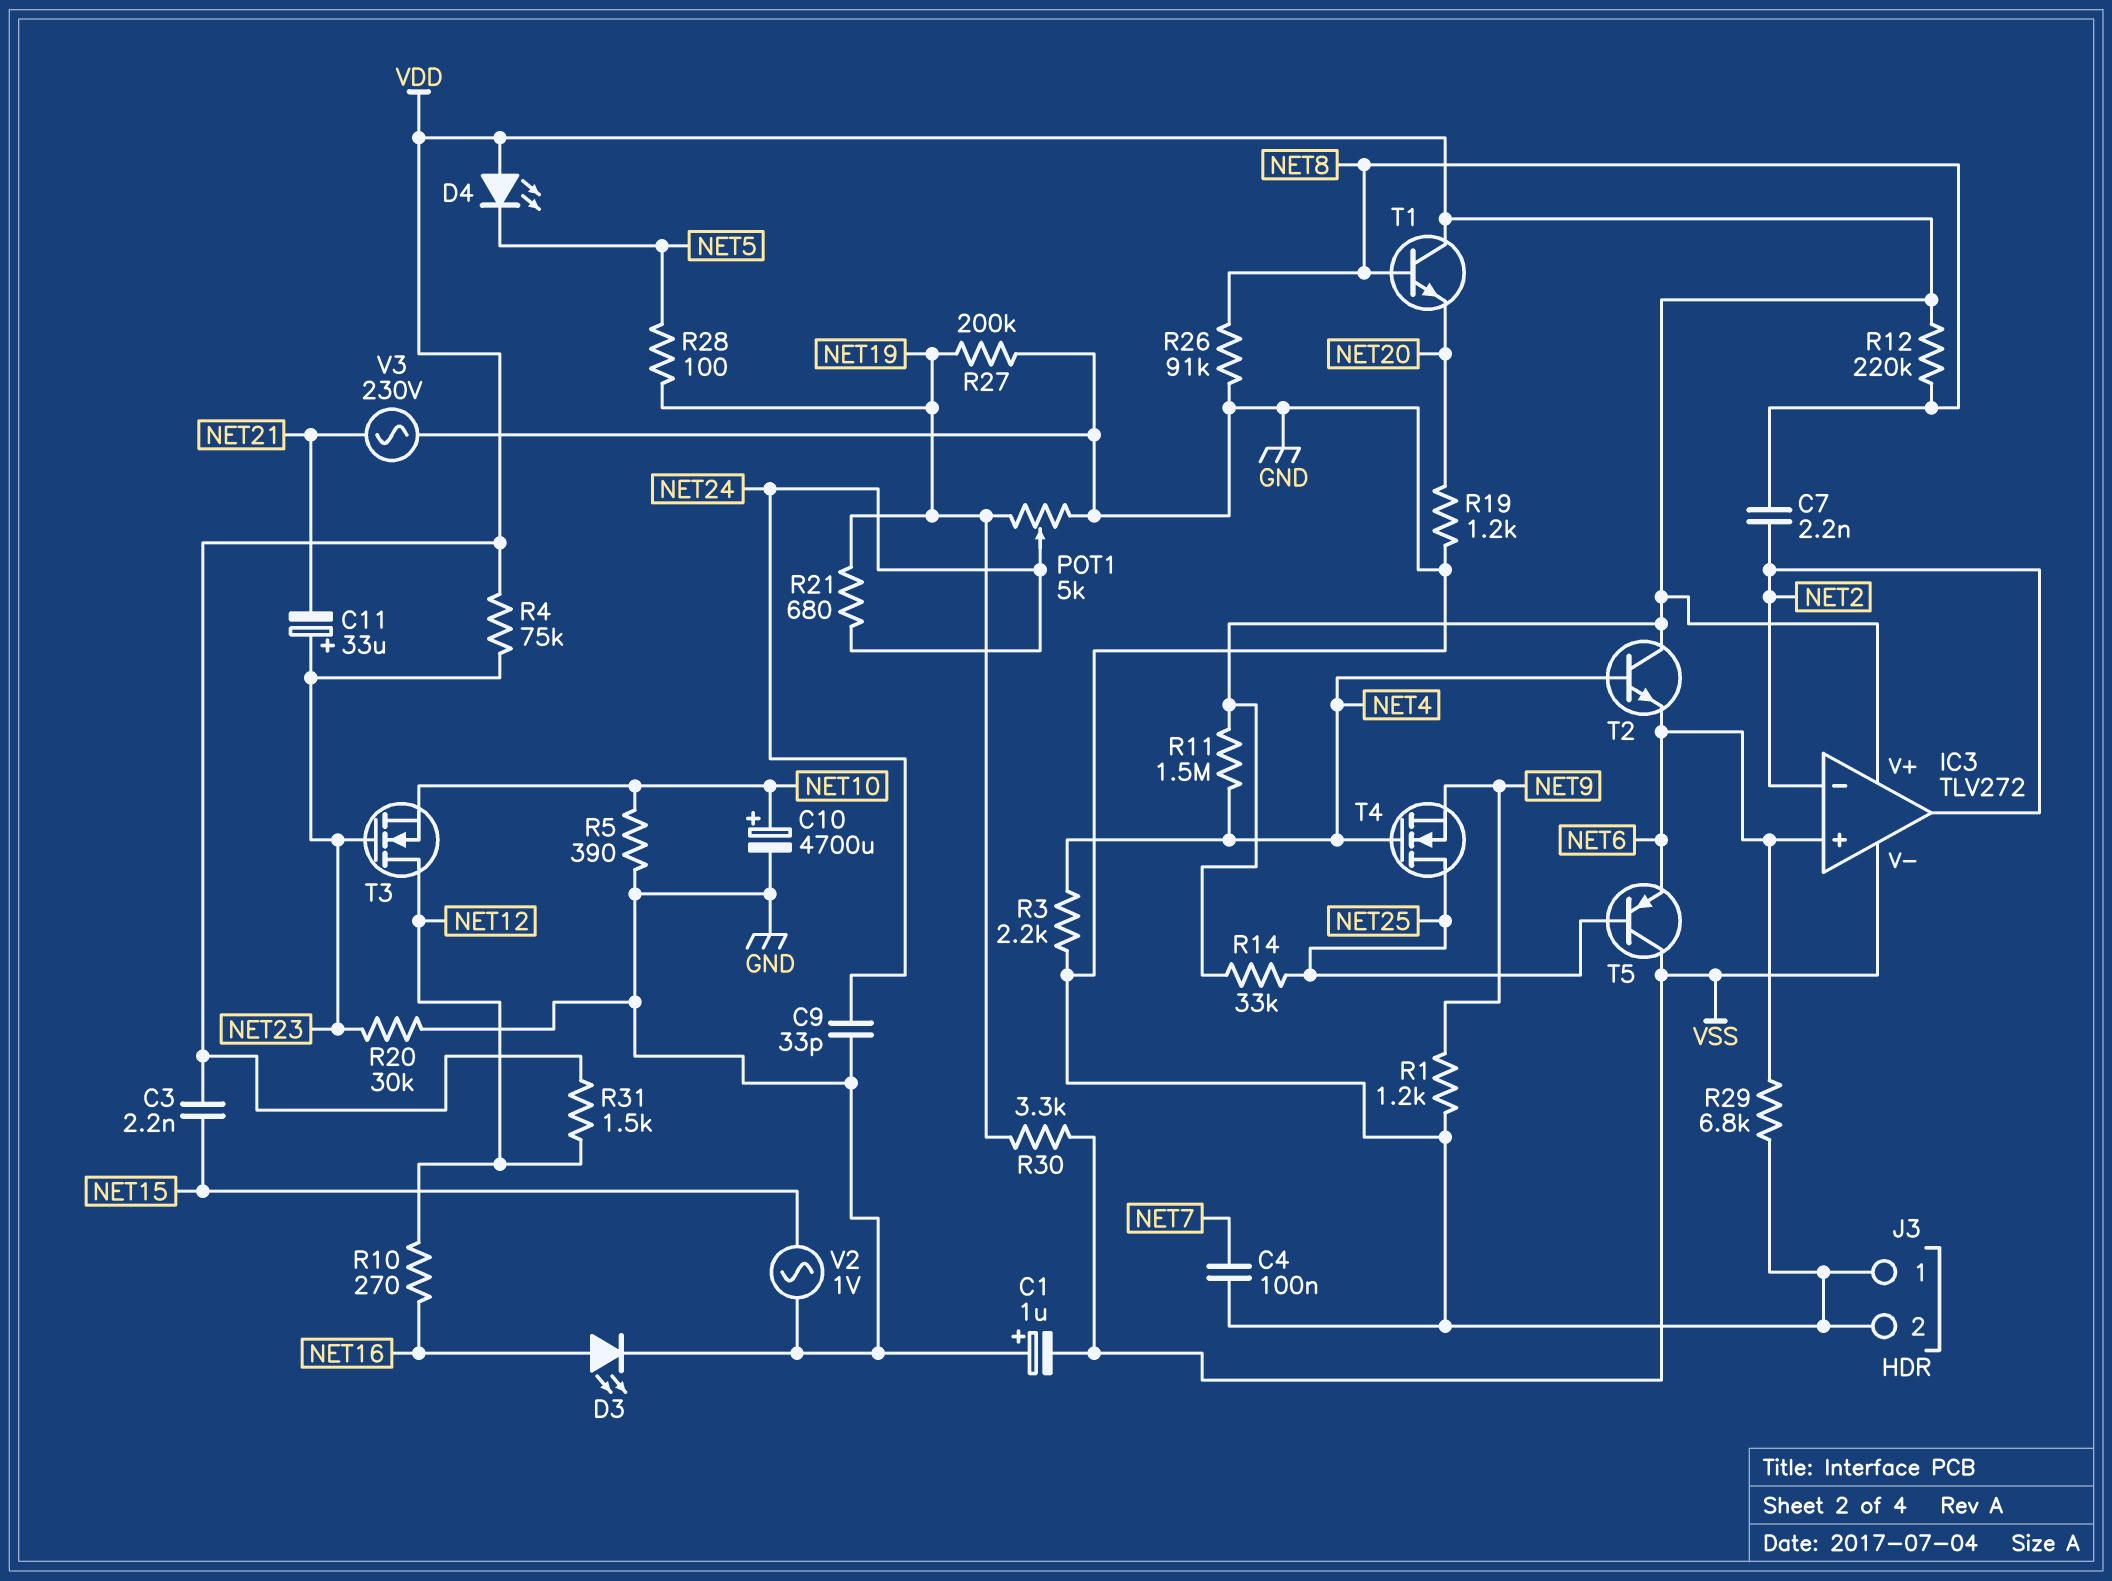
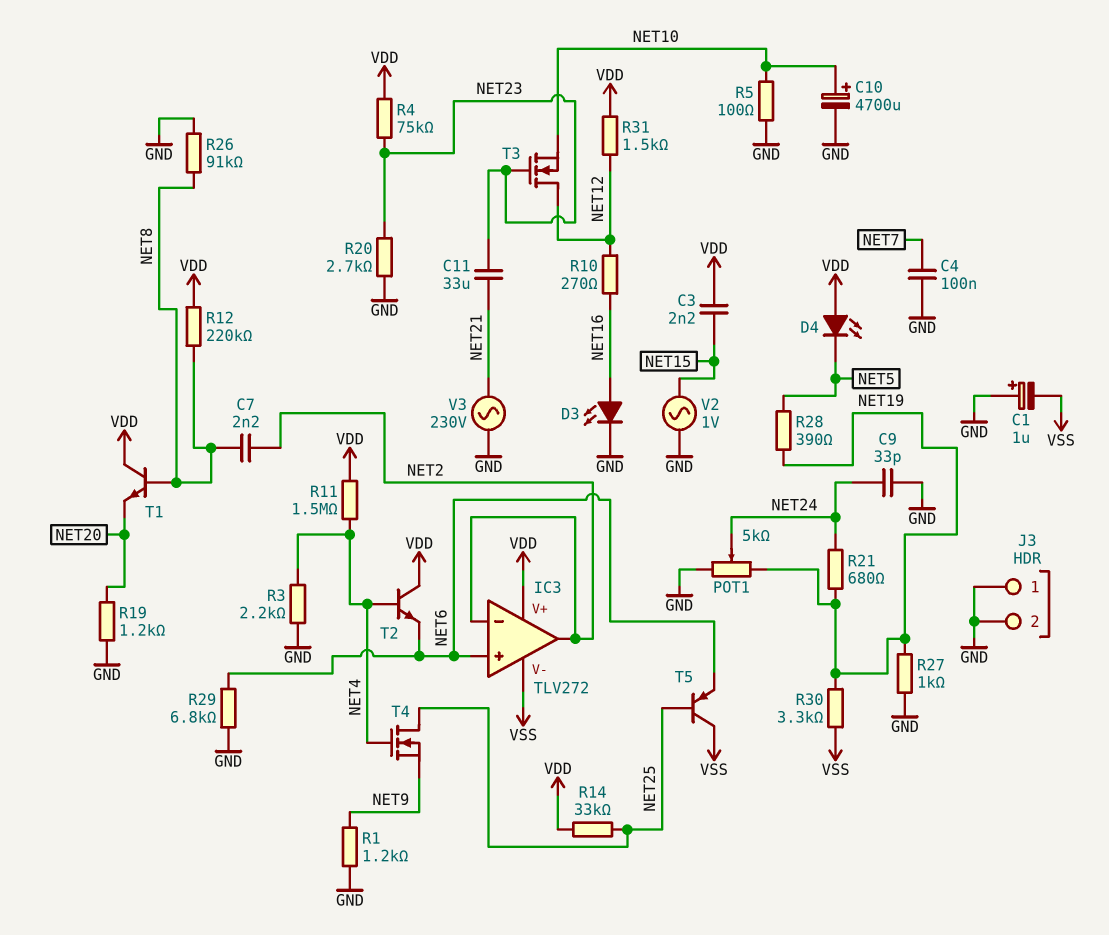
C11: 33uF (plus NET23, minus NET21) -> 33uF (NET21, NET23)
R5: 390 (GND, NET10) -> 100 (GND, NET10)
R20: 30k (GND, NET23) -> 2.7k (GND, NET23)
R27: 200k (GND, NET19) -> 1k (GND, NET19)
R28: 100 (NET5, NET19) -> 390 (NET5, NET19)

